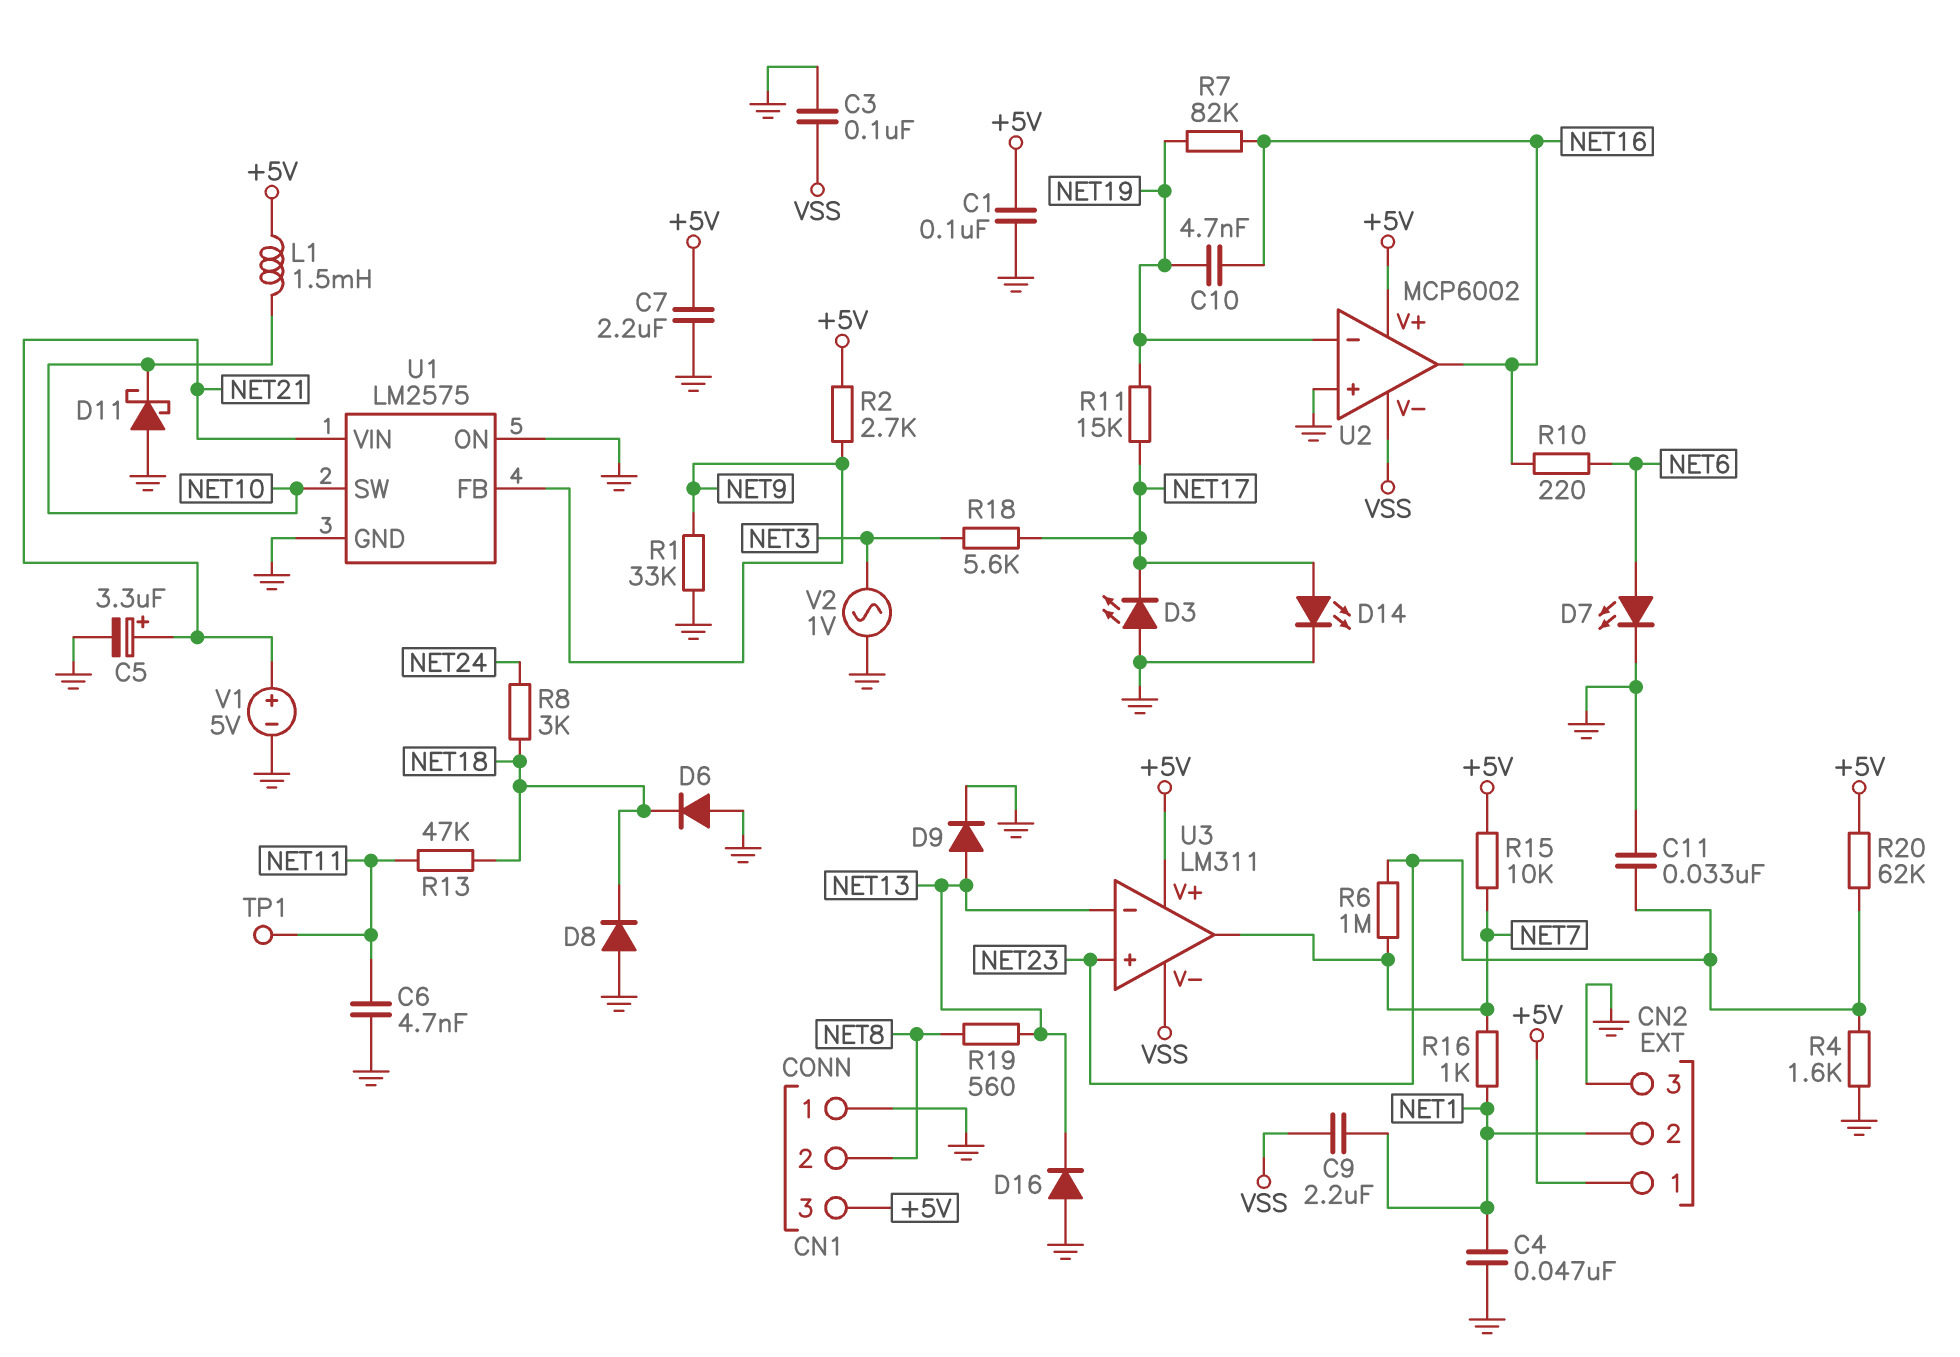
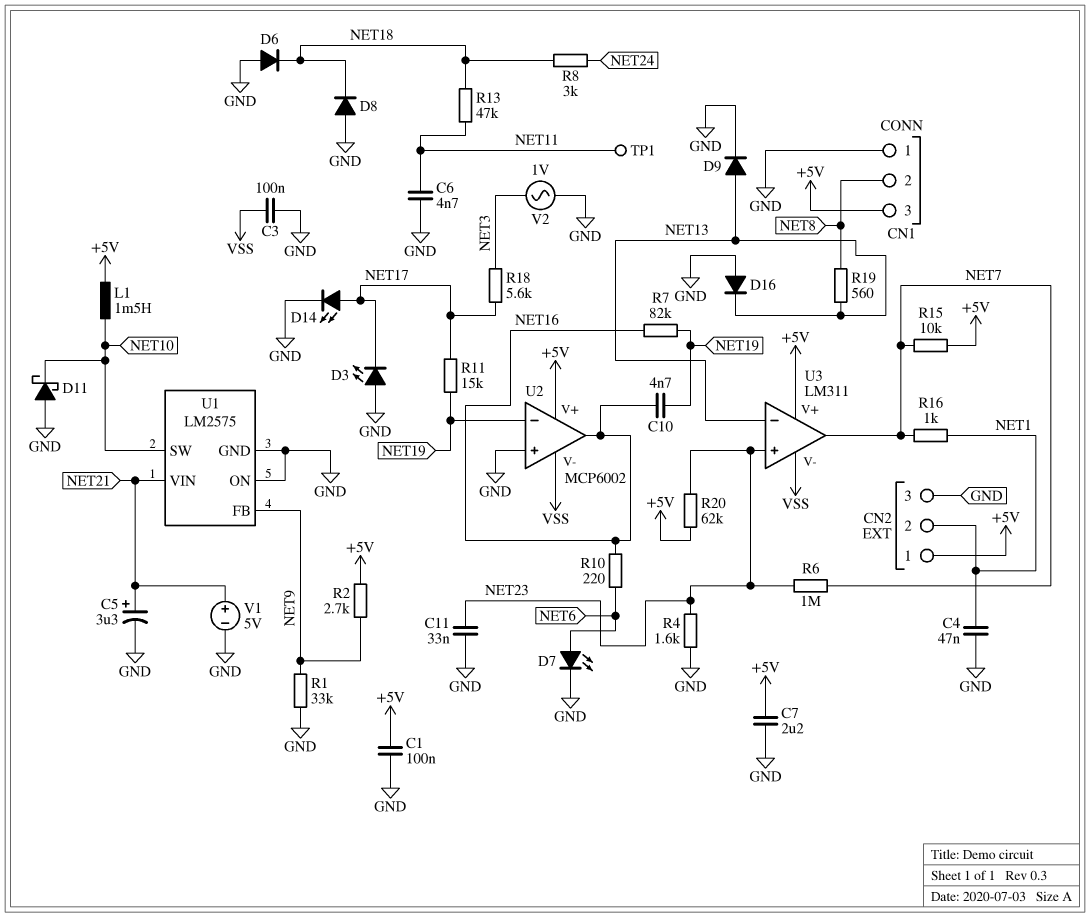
C9: 2.2uF (NET1, VSS) -> none

